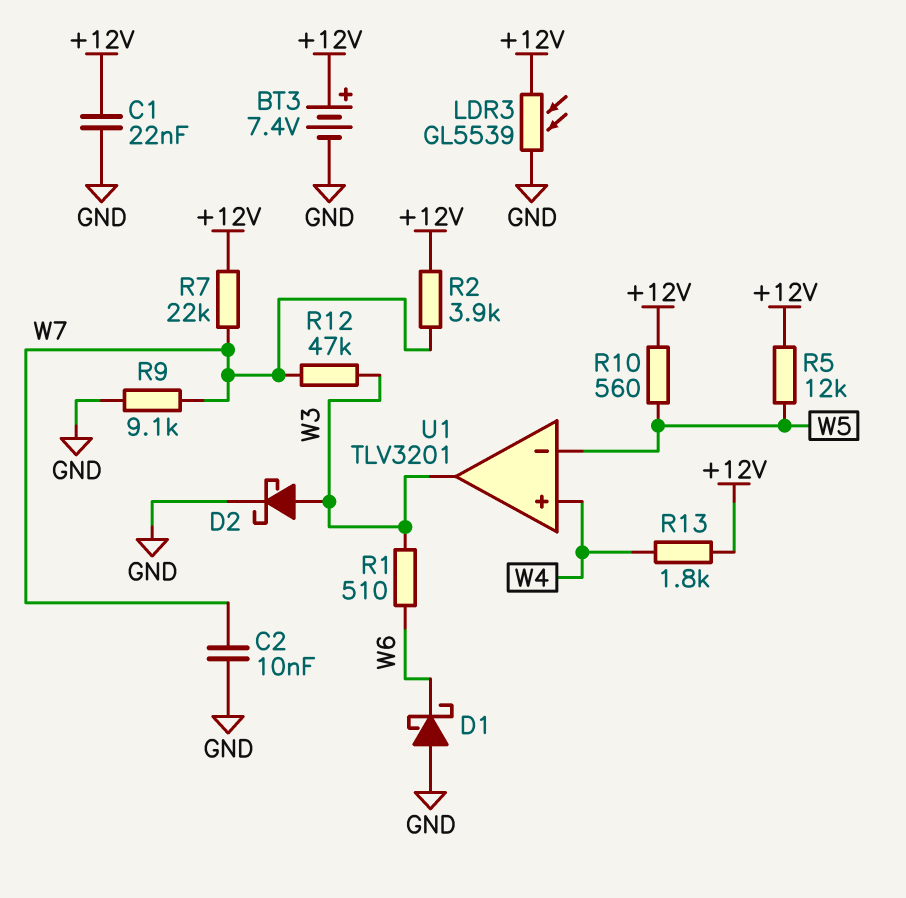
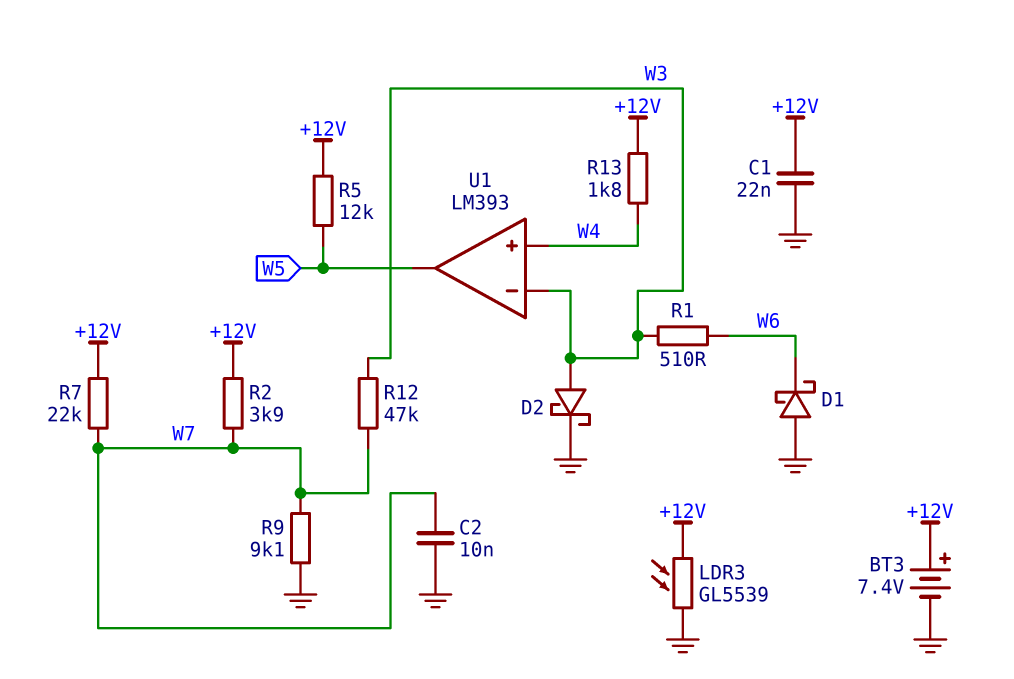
R10: 560 (+12V, W5) -> none
U1: TLV3201 -> LM393
U1 pin in-: W5 -> W3
U1 pin out: W3 -> W5

